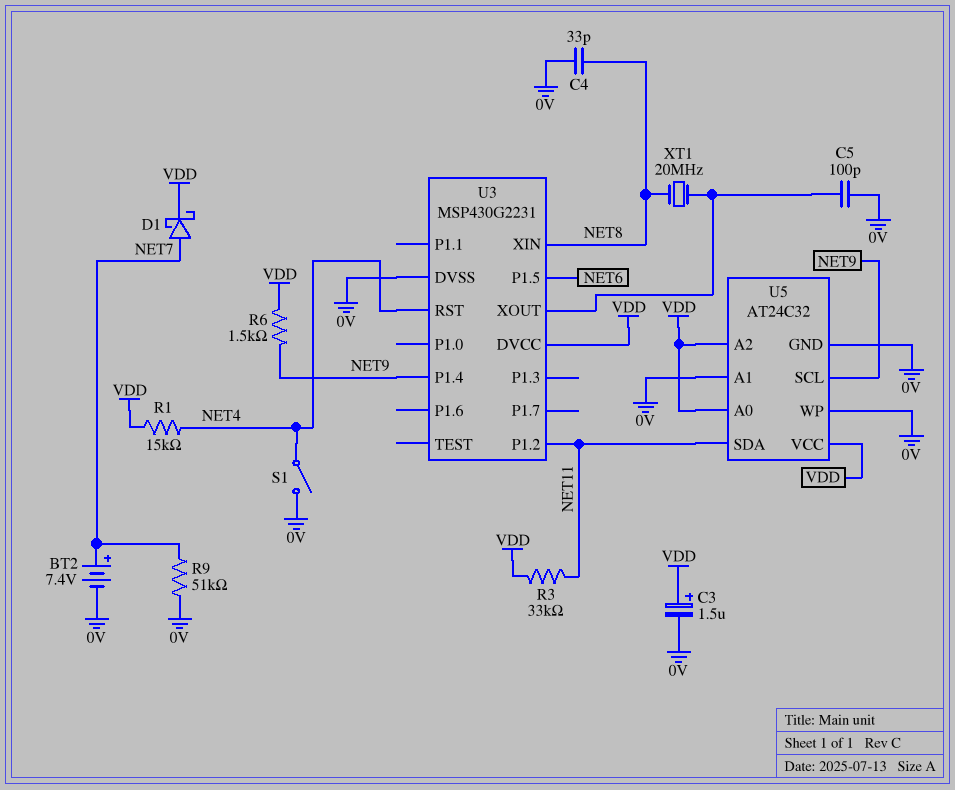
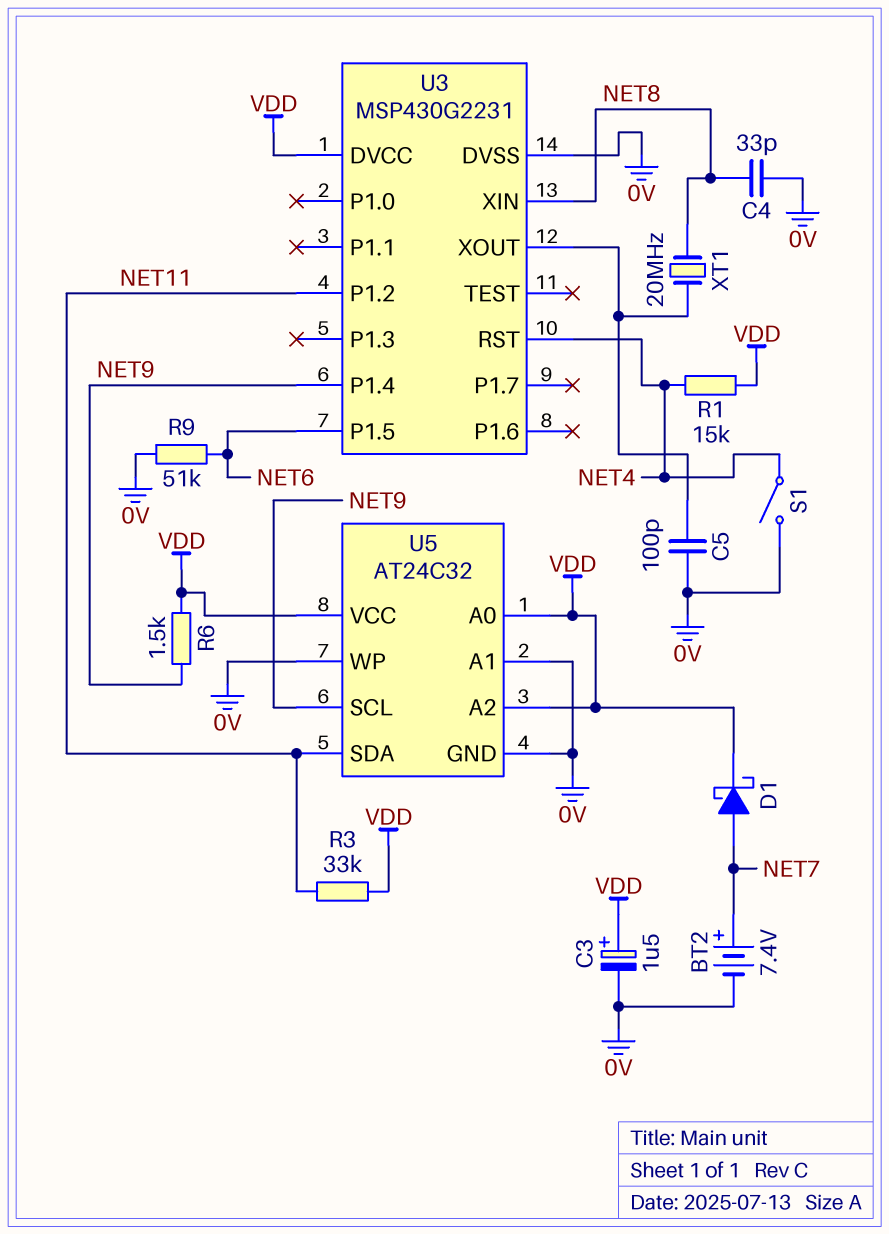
R9: 51k (0V, NET7) -> 51k (0V, NET6)

